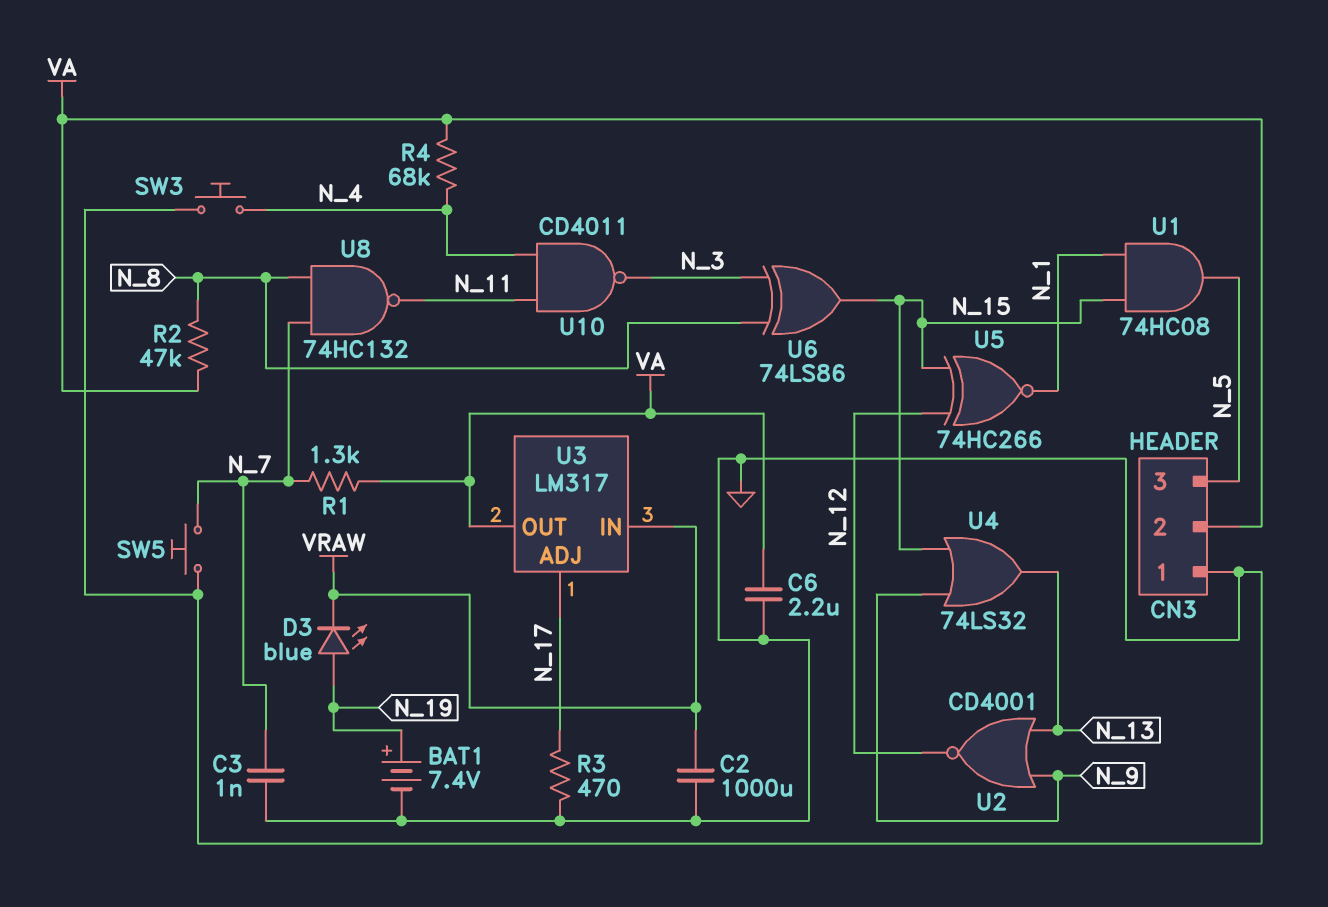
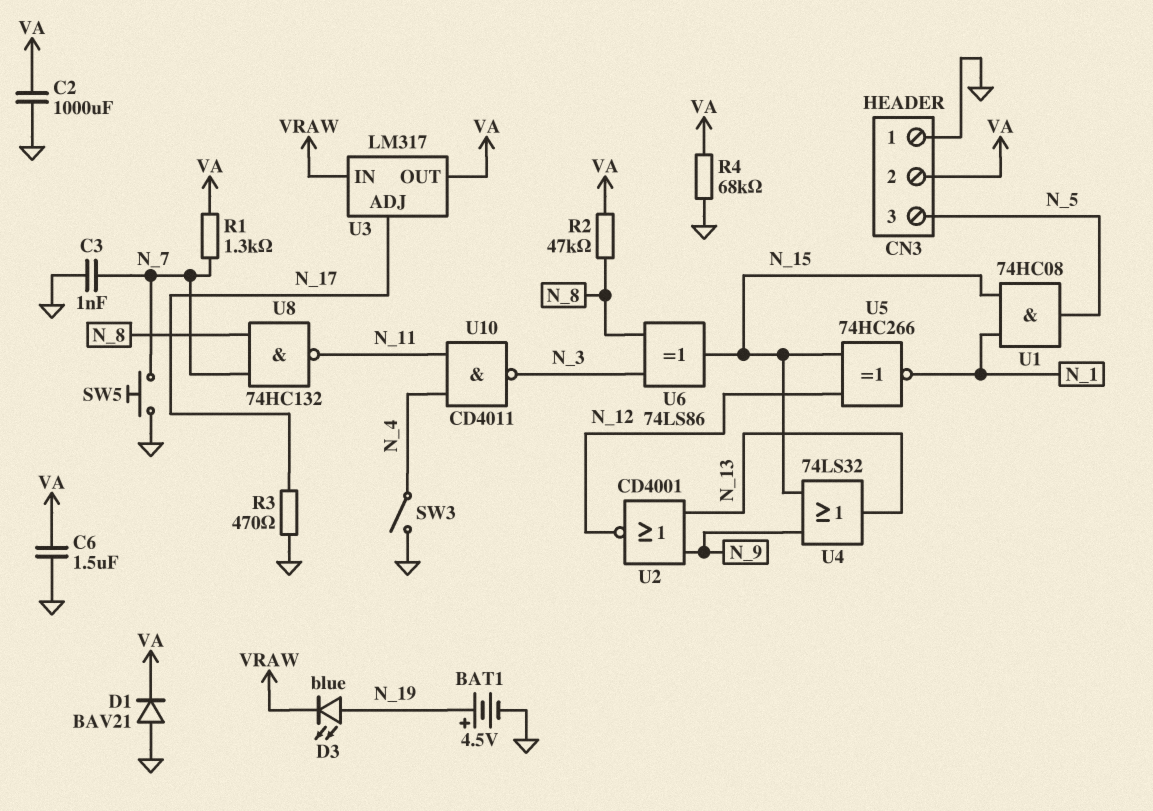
BAT1: 7.4V (plus N_19, minus GND) -> 4.5V (plus N_19, minus GND)
C2: 1000uF (GND, VRAW) -> 1000uF (GND, VA)
C6: 2.2uF (GND, VA) -> 1.5uF (GND, VA)
D1: none -> diode BAV21 (A GND, K VA)
R4: 68k (N_4, VA) -> 68k (GND, VA)
SW3: button (GND, N_4) -> switch (GND, N_4)

